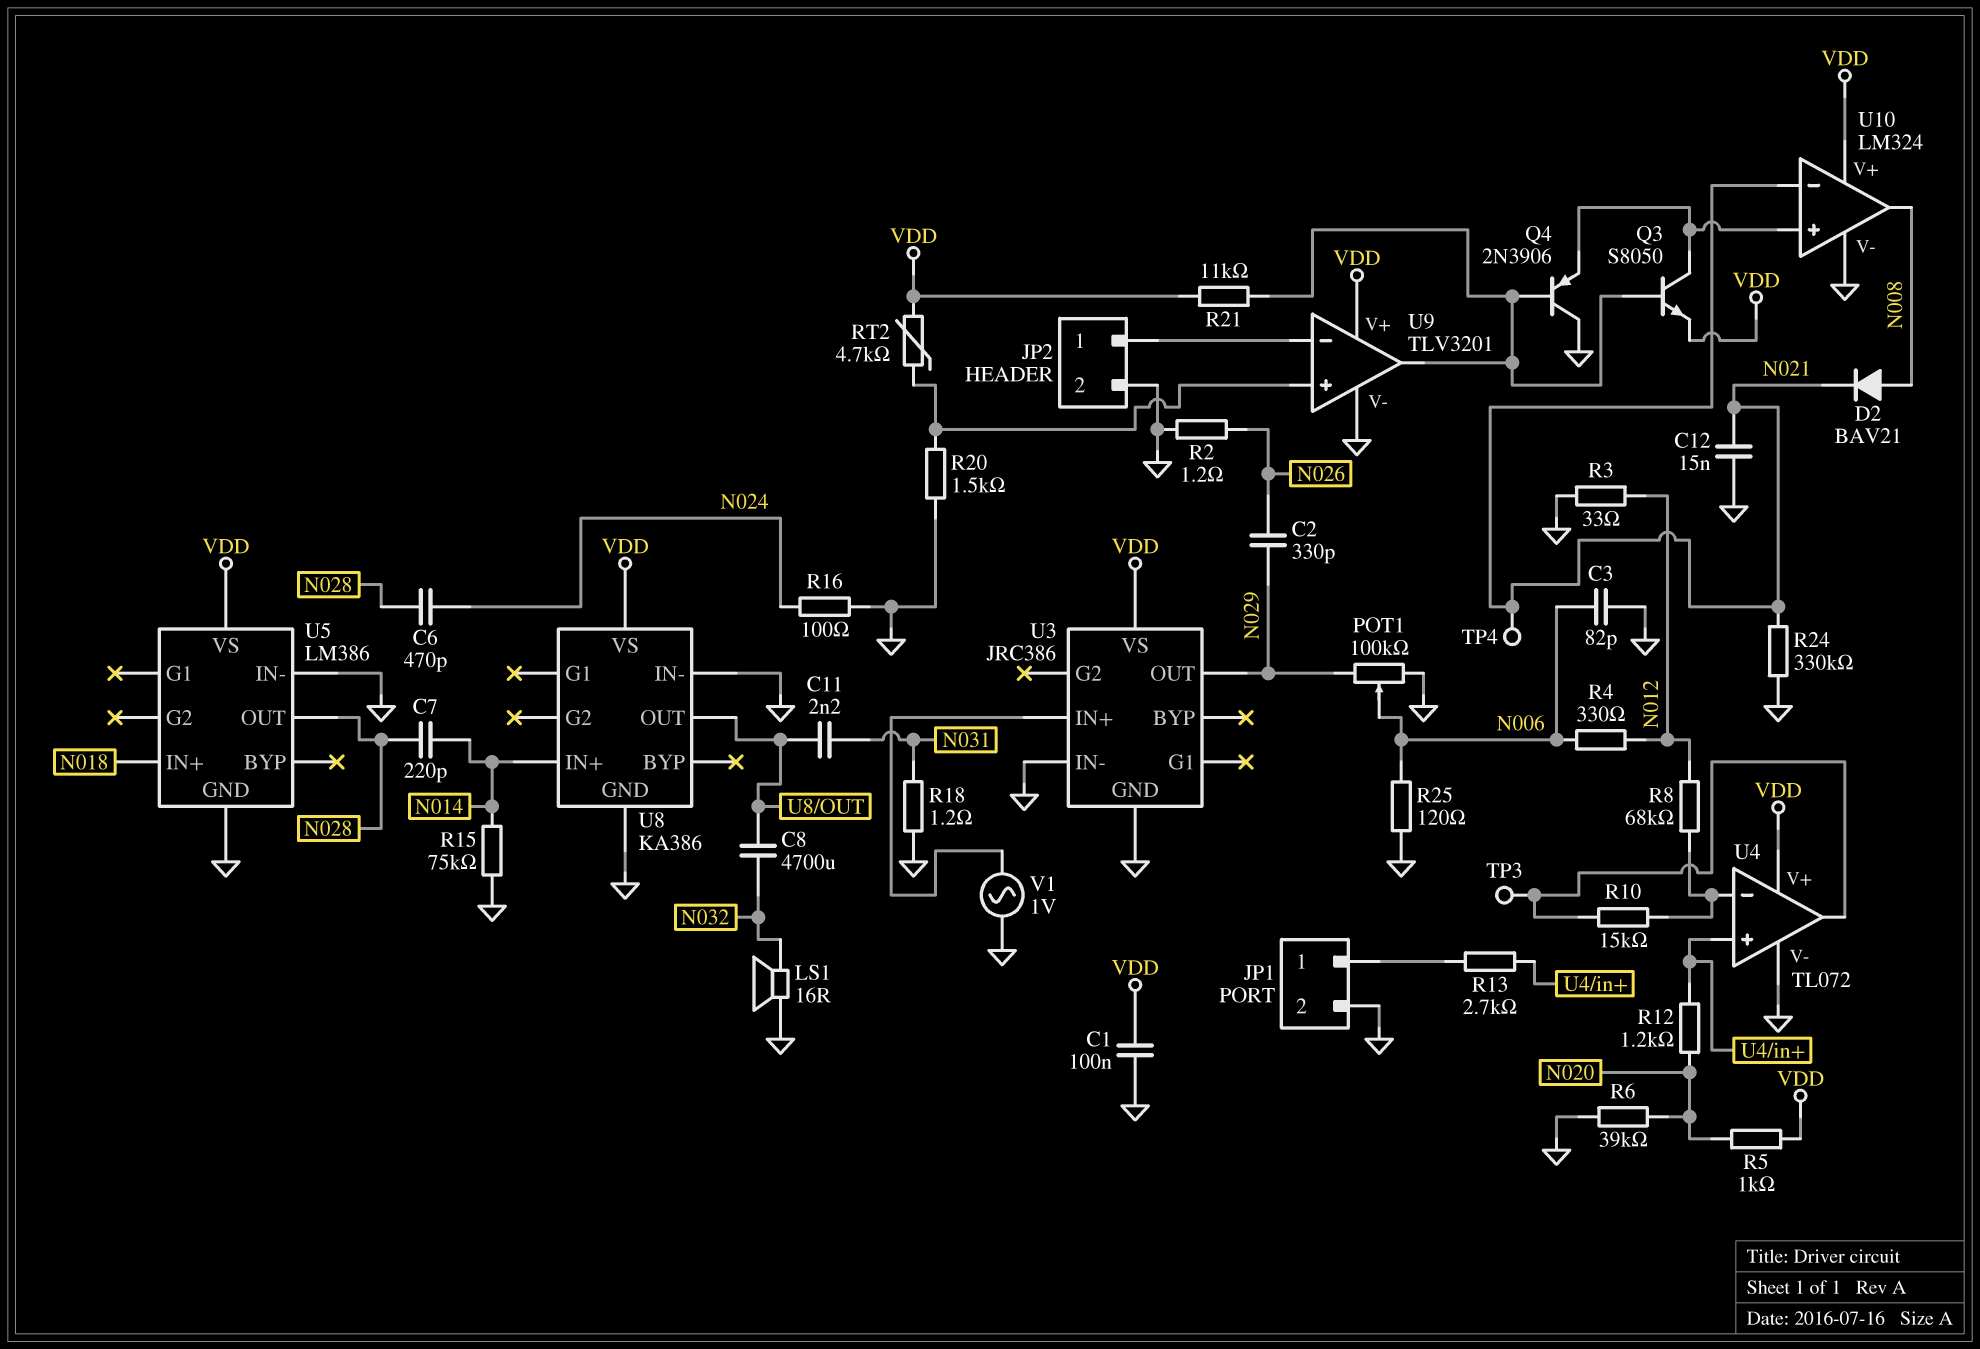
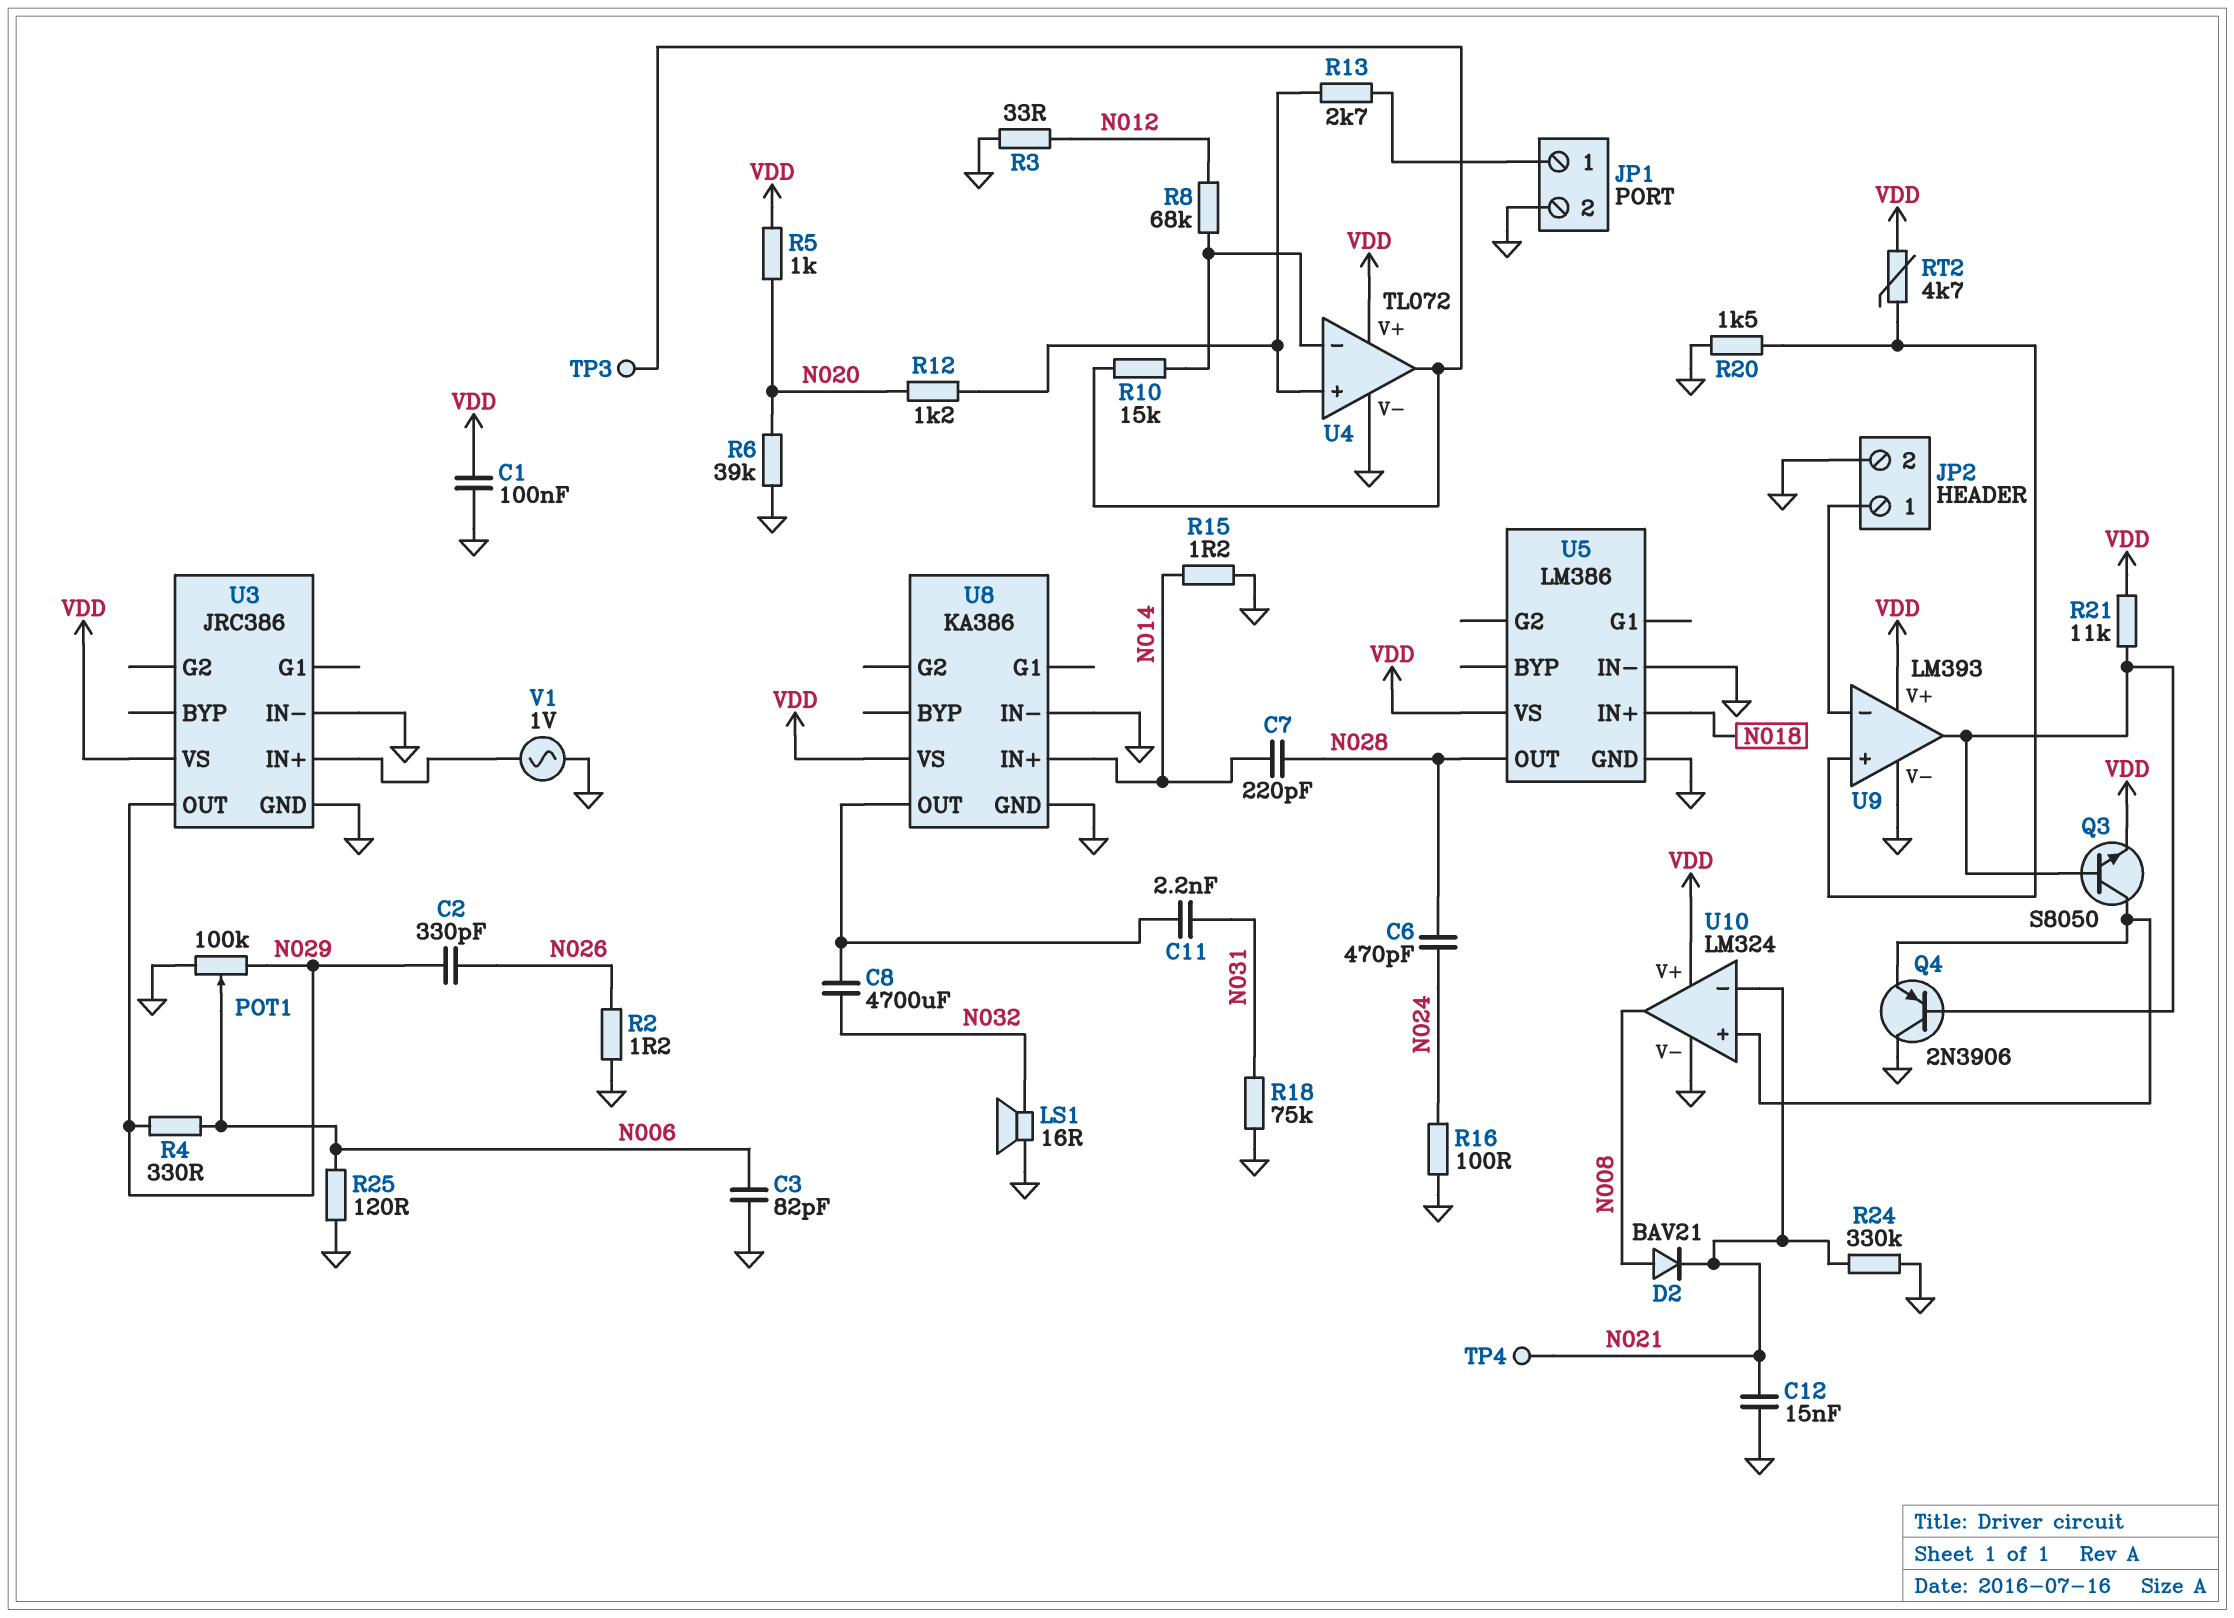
R4: 330 (N006, N012) -> 330 (N006, N029)
R15: 75k (GND, N014) -> 1.2 (GND, N014)
R18: 1.2 (GND, N031) -> 75k (GND, N031)
U9: TLV3201 -> LM393

